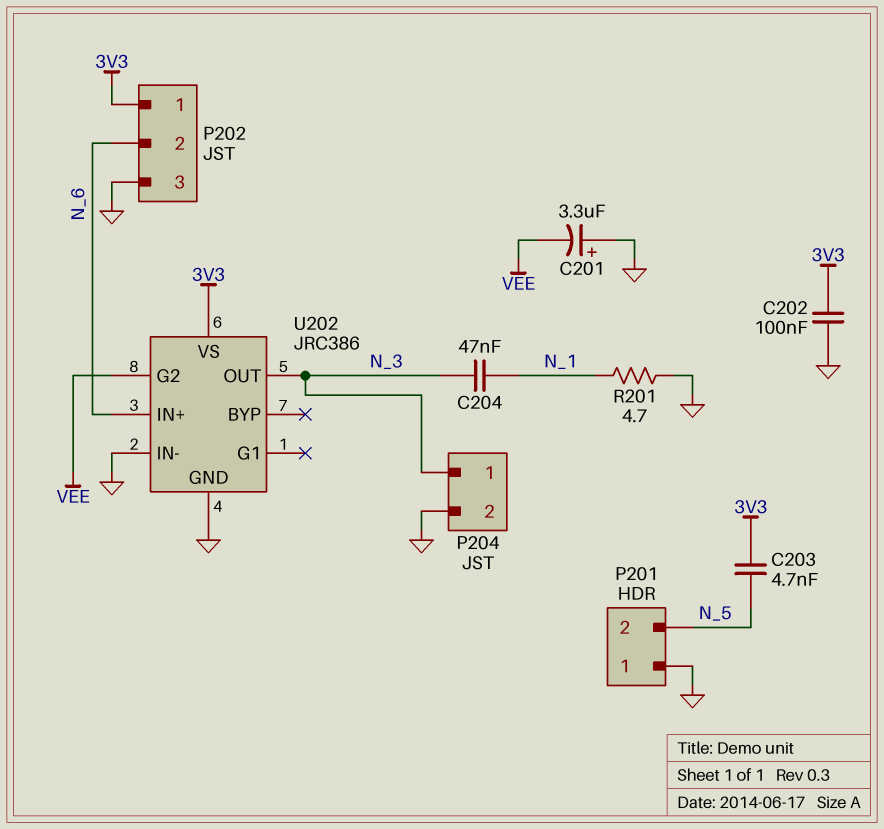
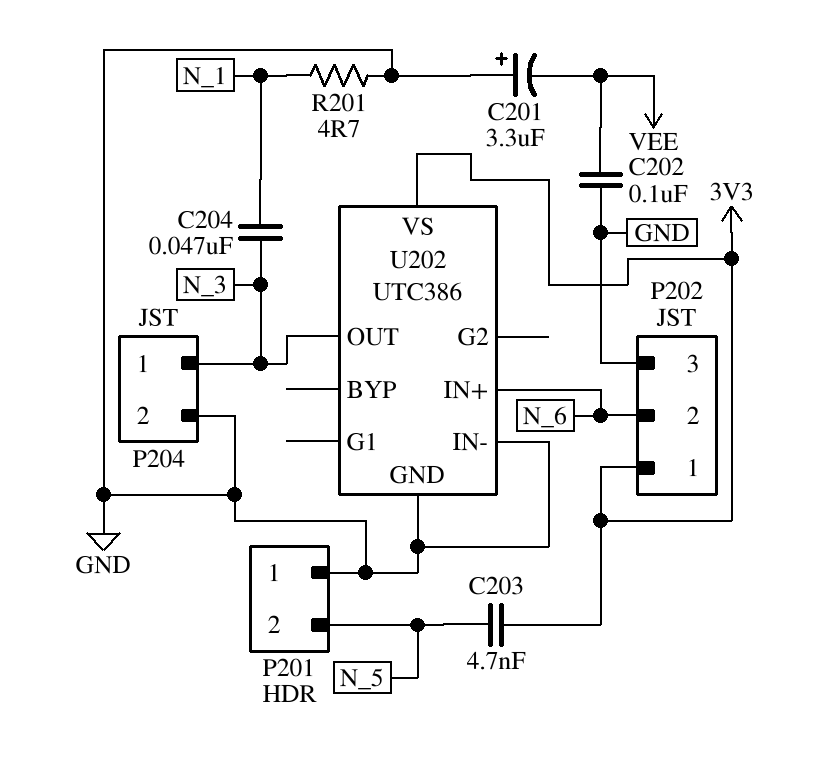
C202: 100nF (3V3, GND) -> 100nF (GND, VEE)
U202: JRC386 -> UTC386
U202 pin G2: VEE -> none

